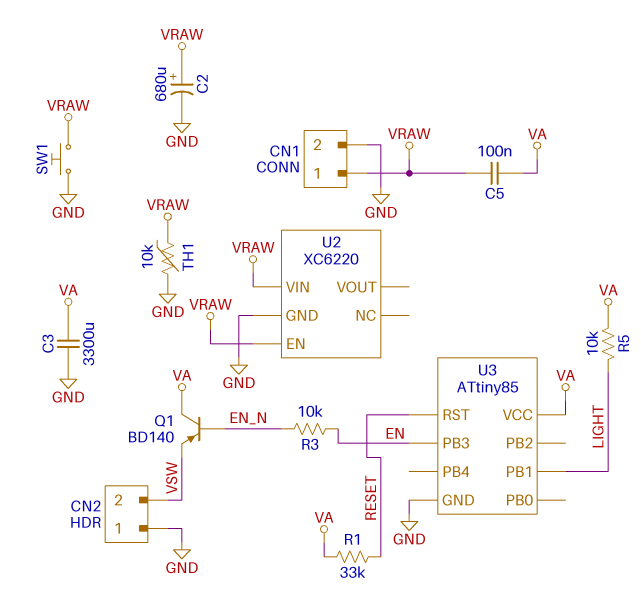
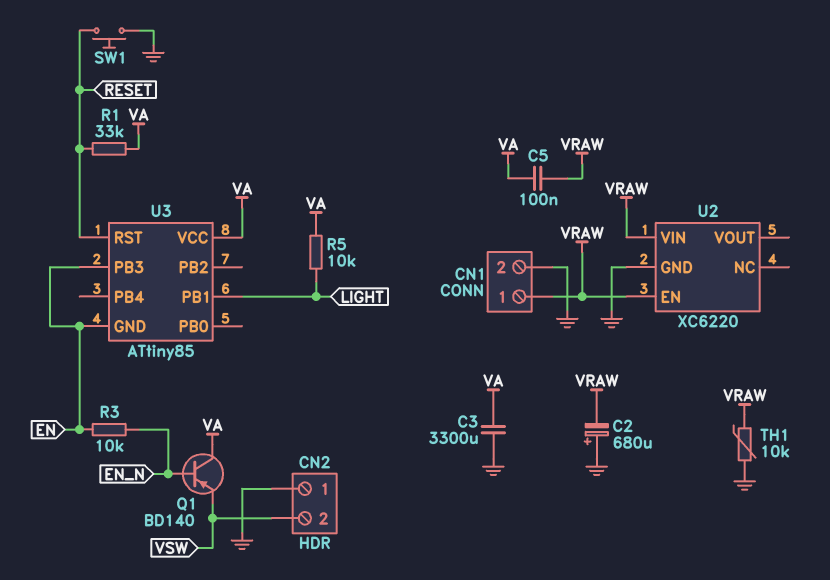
C2: 680uF (plus VRAW, minus GND) -> 680uF (plus GND, minus VRAW)
SW1: button (GND, VRAW) -> button (GND, RESET)
U3 pin GND: GND -> EN

